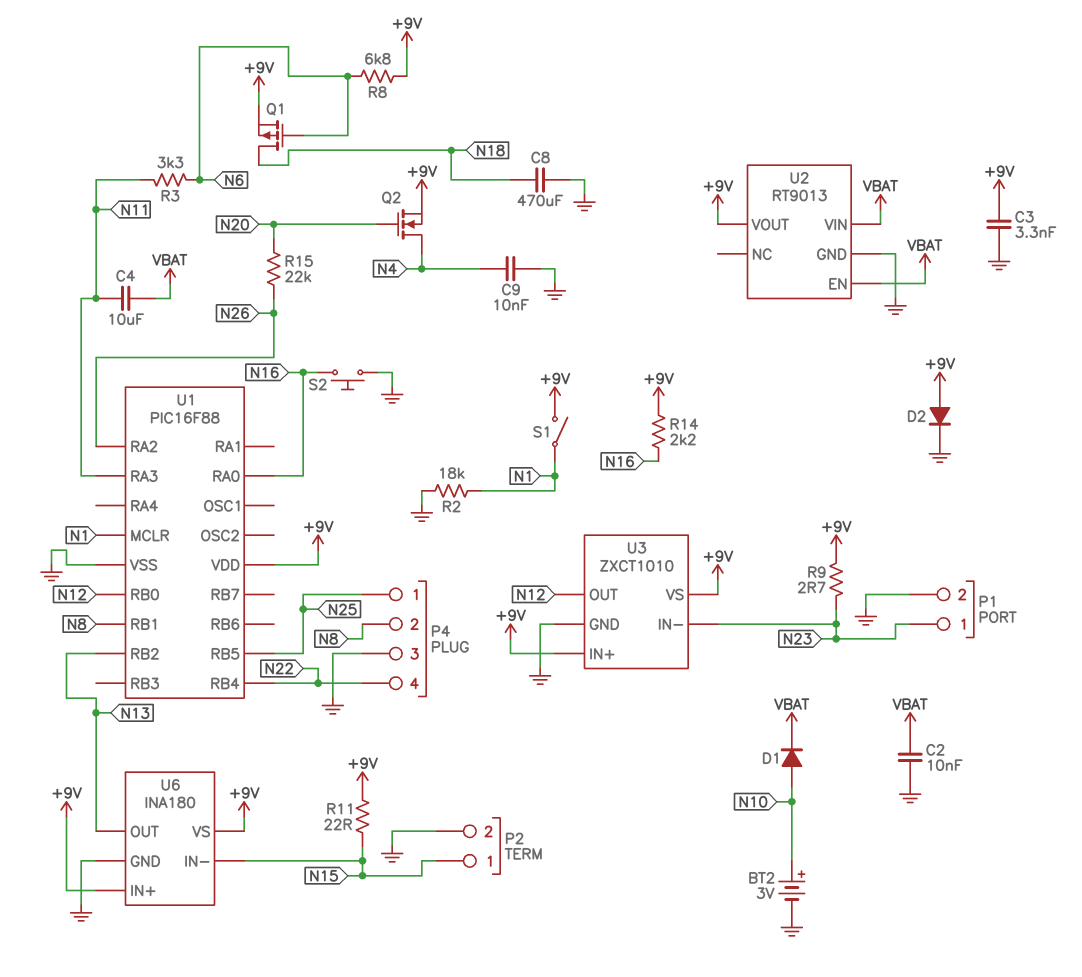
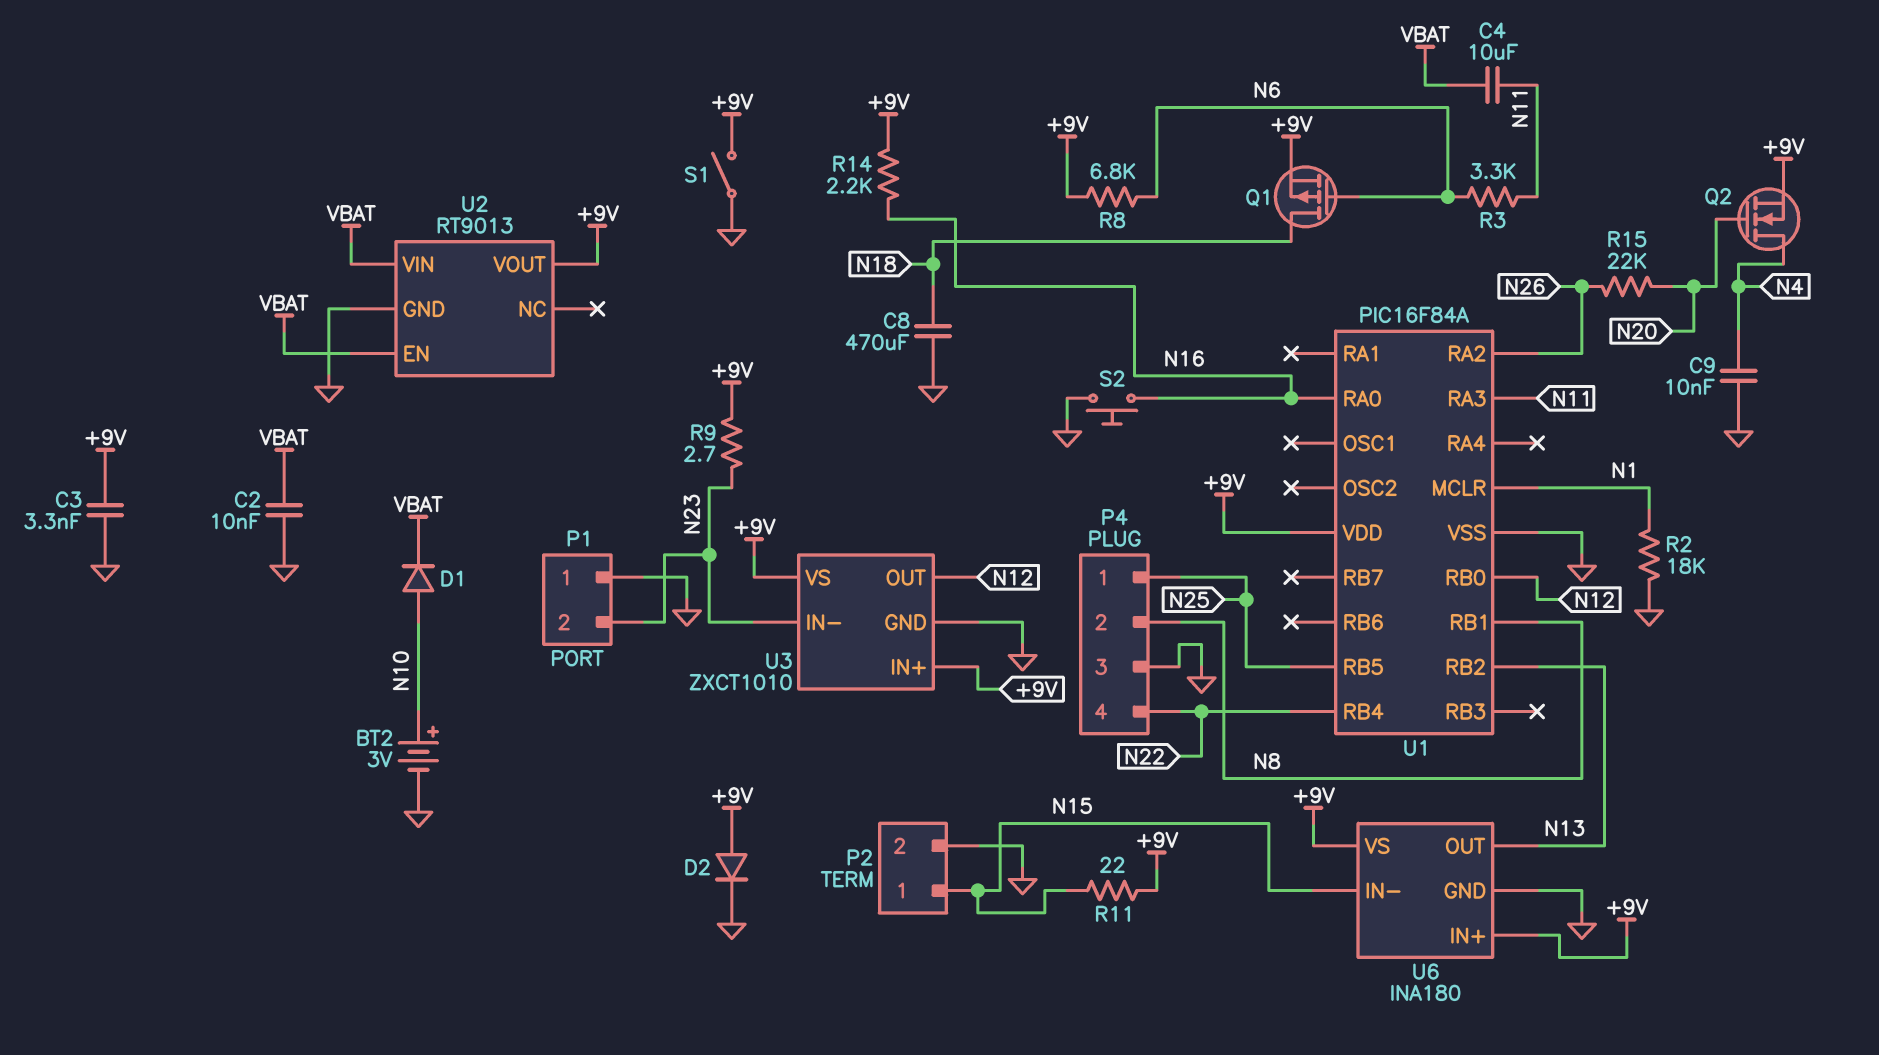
P1 pin 1: N23 -> GND
P1 pin 2: GND -> N23
S1: switch (+9V, N1) -> switch (+9V, GND)
U1: PIC16F88 -> PIC16F84A

